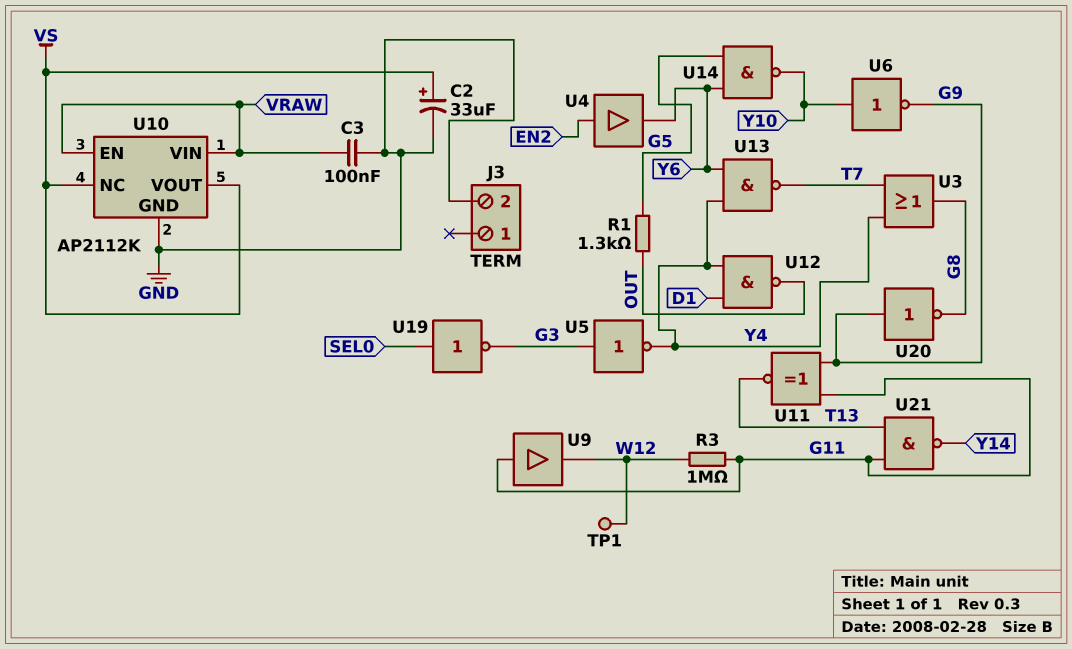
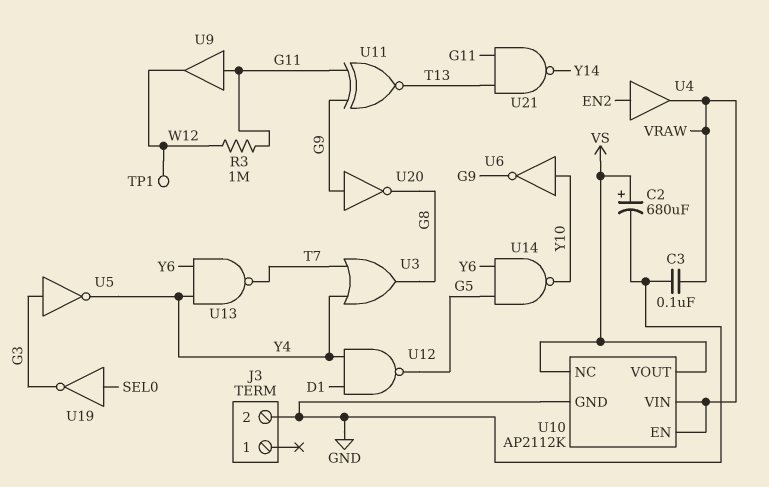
C2: 33uF (plus VS, minus GND) -> 680uF (plus VS, minus GND)
R1: 1.3k (G5, OUT) -> none
U4: buffer (in EN2, out Y6) -> buffer (in EN2, out VRAW)
U12: NAND (in D1, in Y4, out OUT) -> NAND (in D1, in Y4, out G5)

